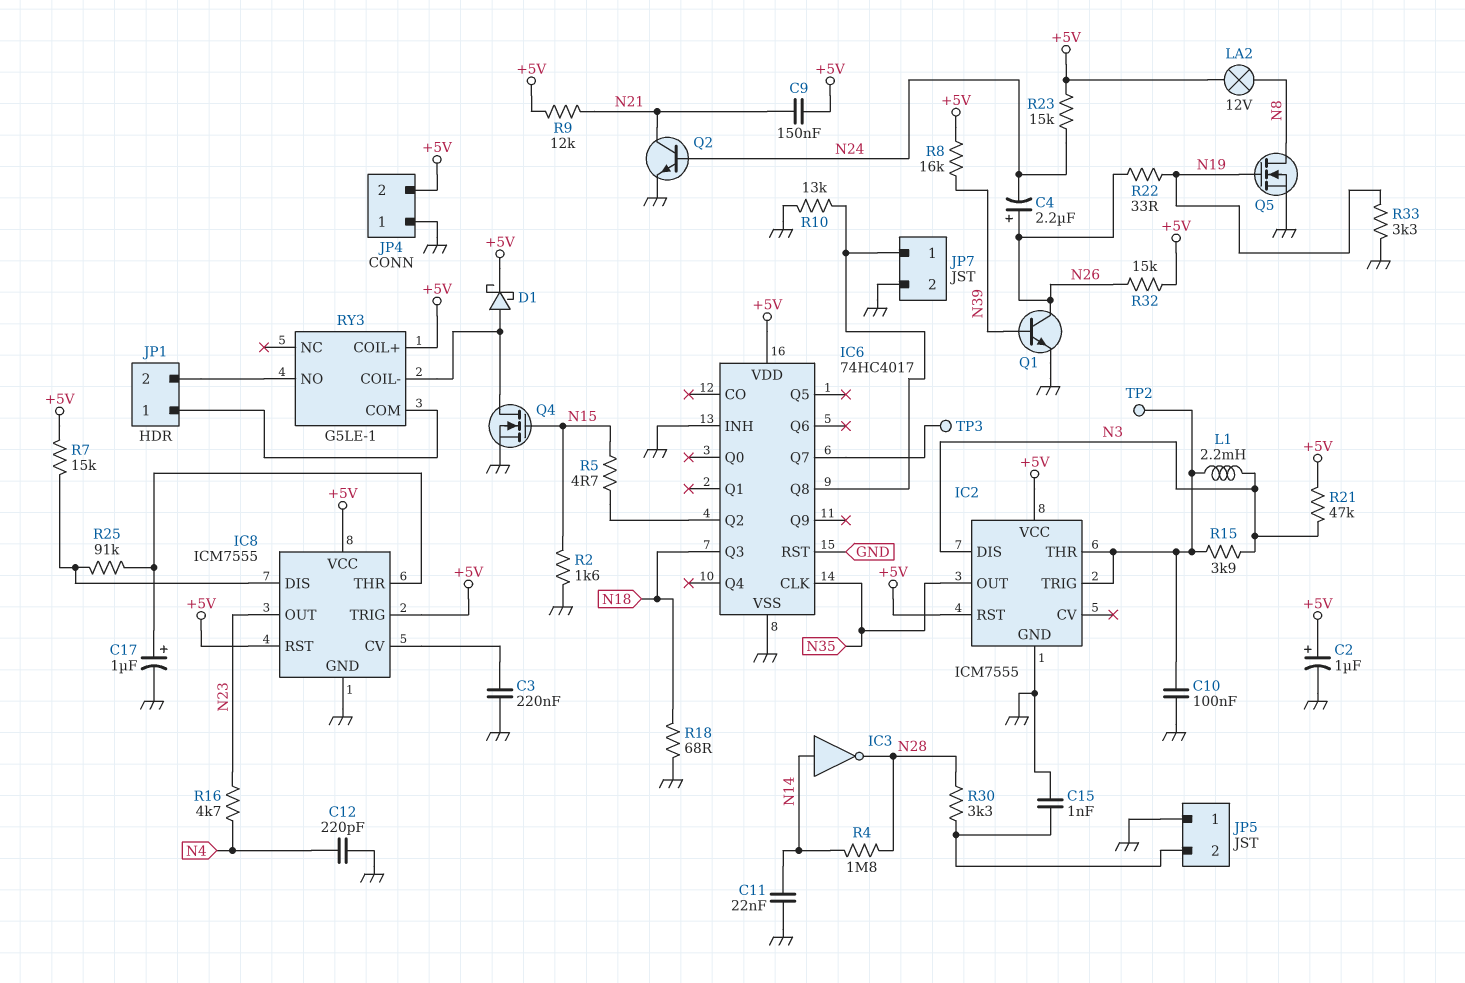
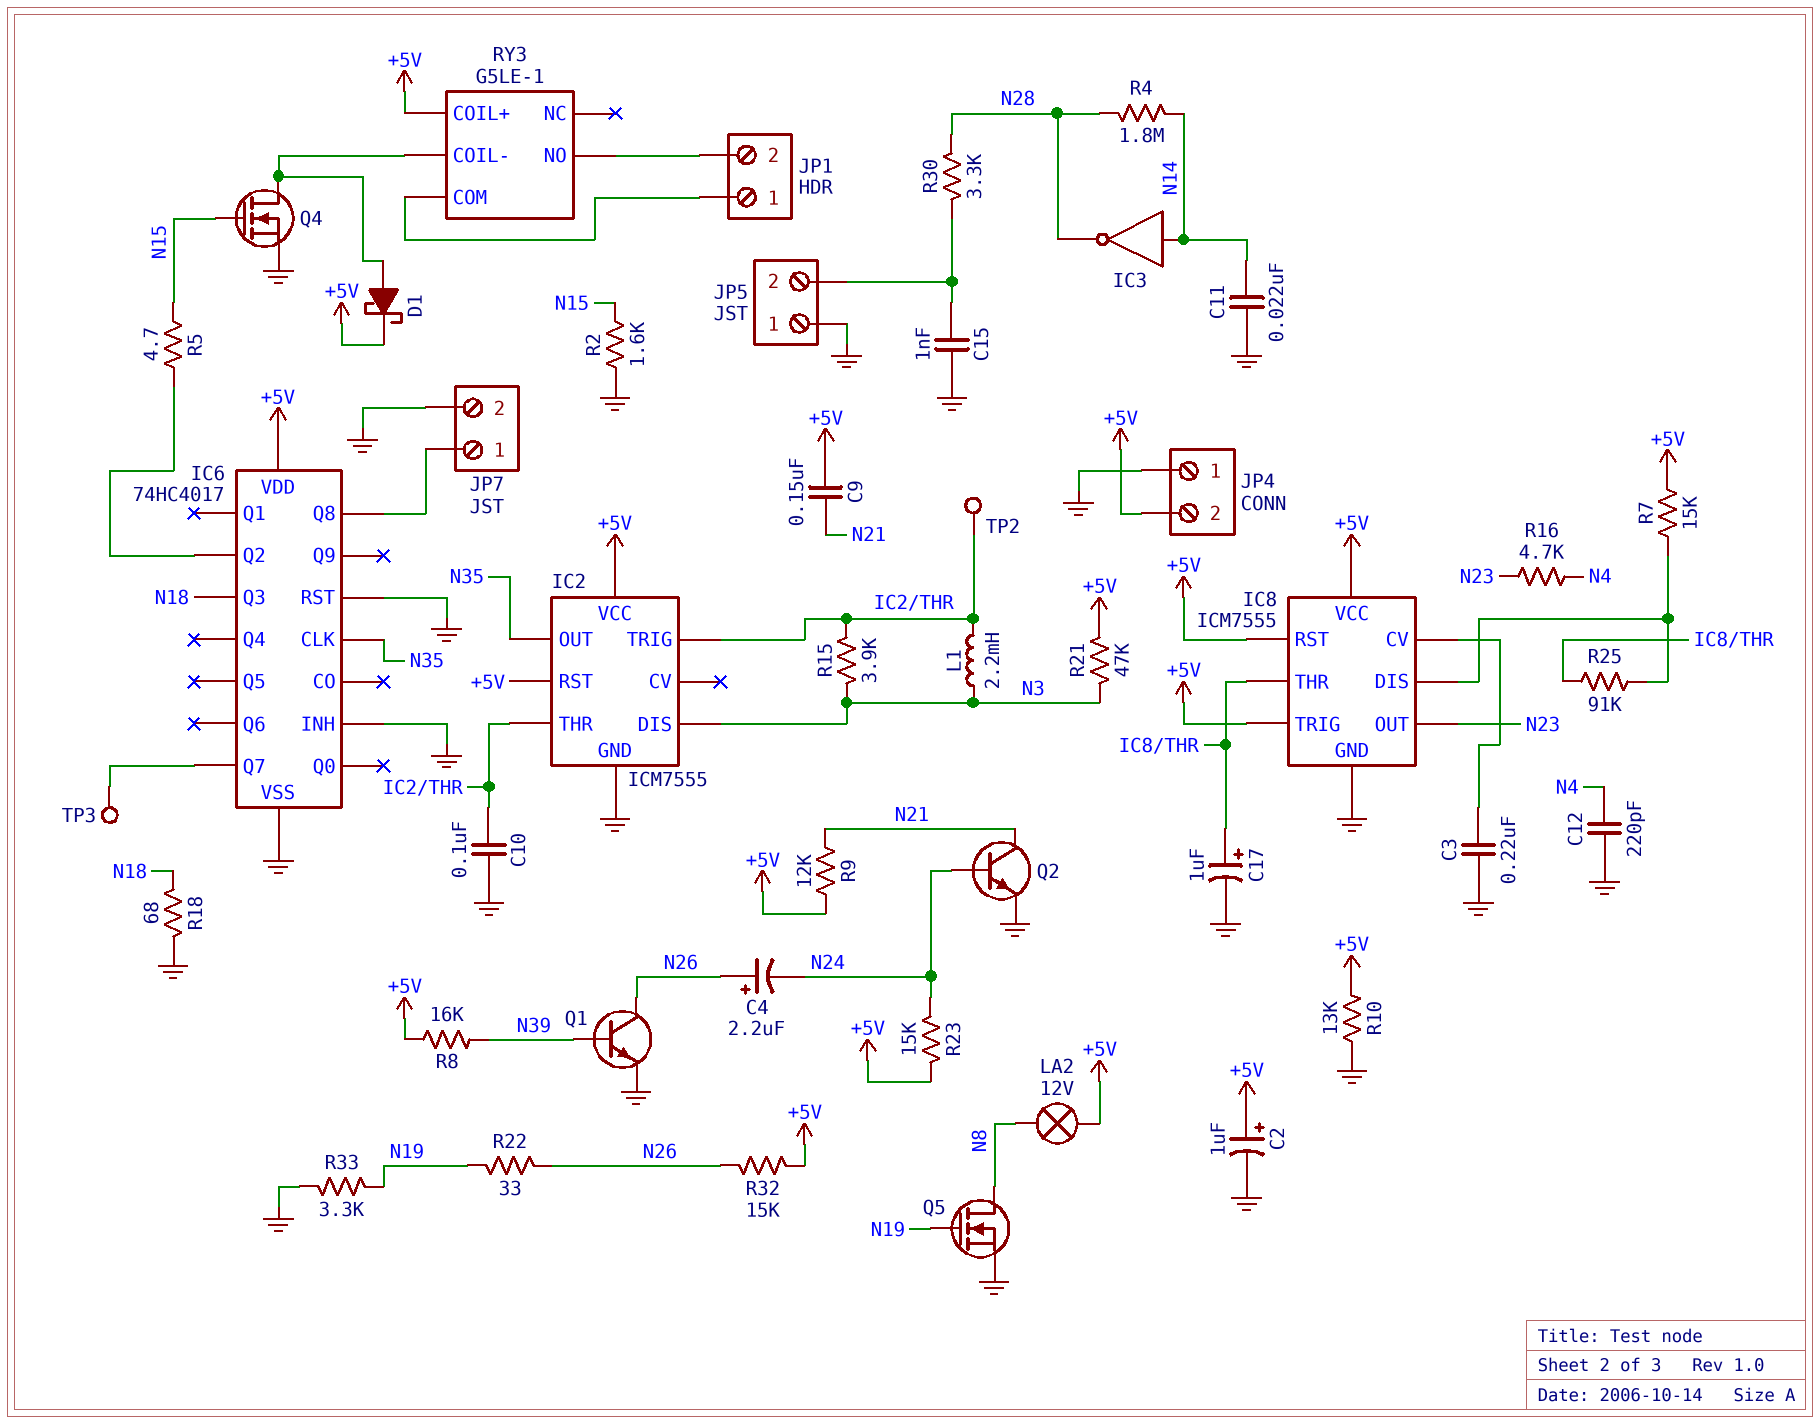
R10: 13k (GND, IC6/Q8) -> 13k (+5V, GND)

